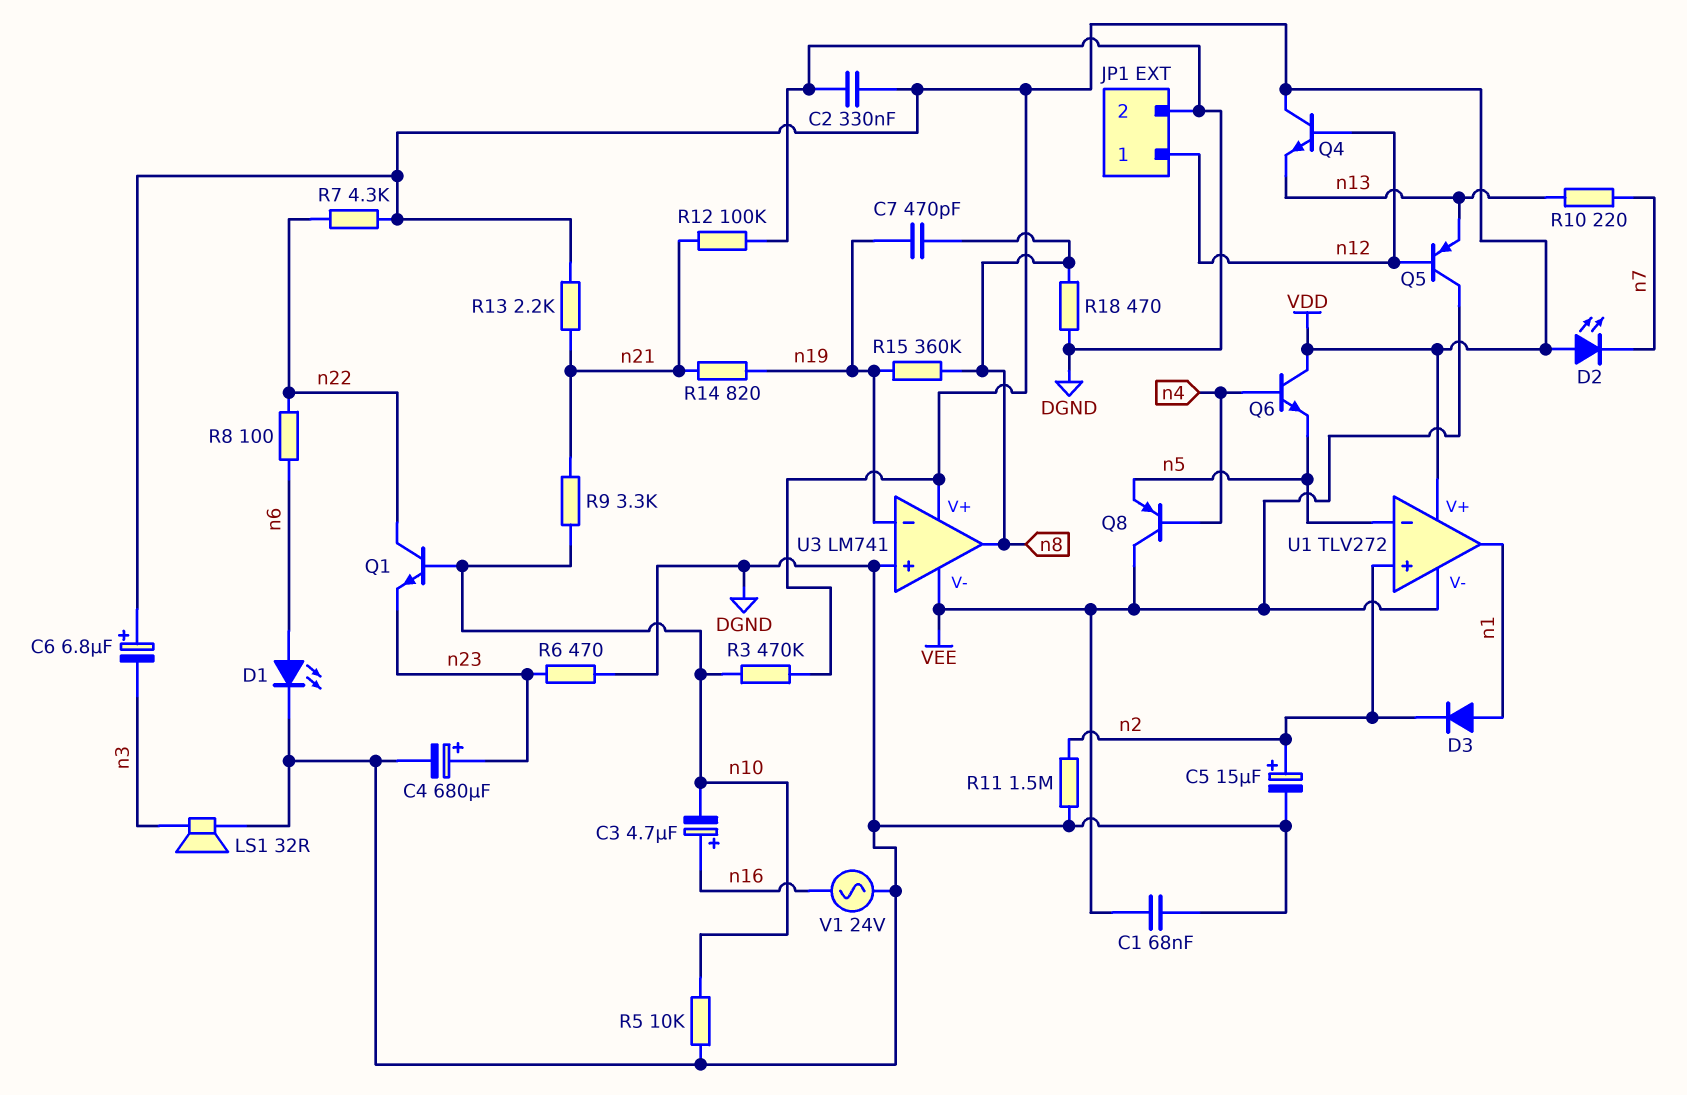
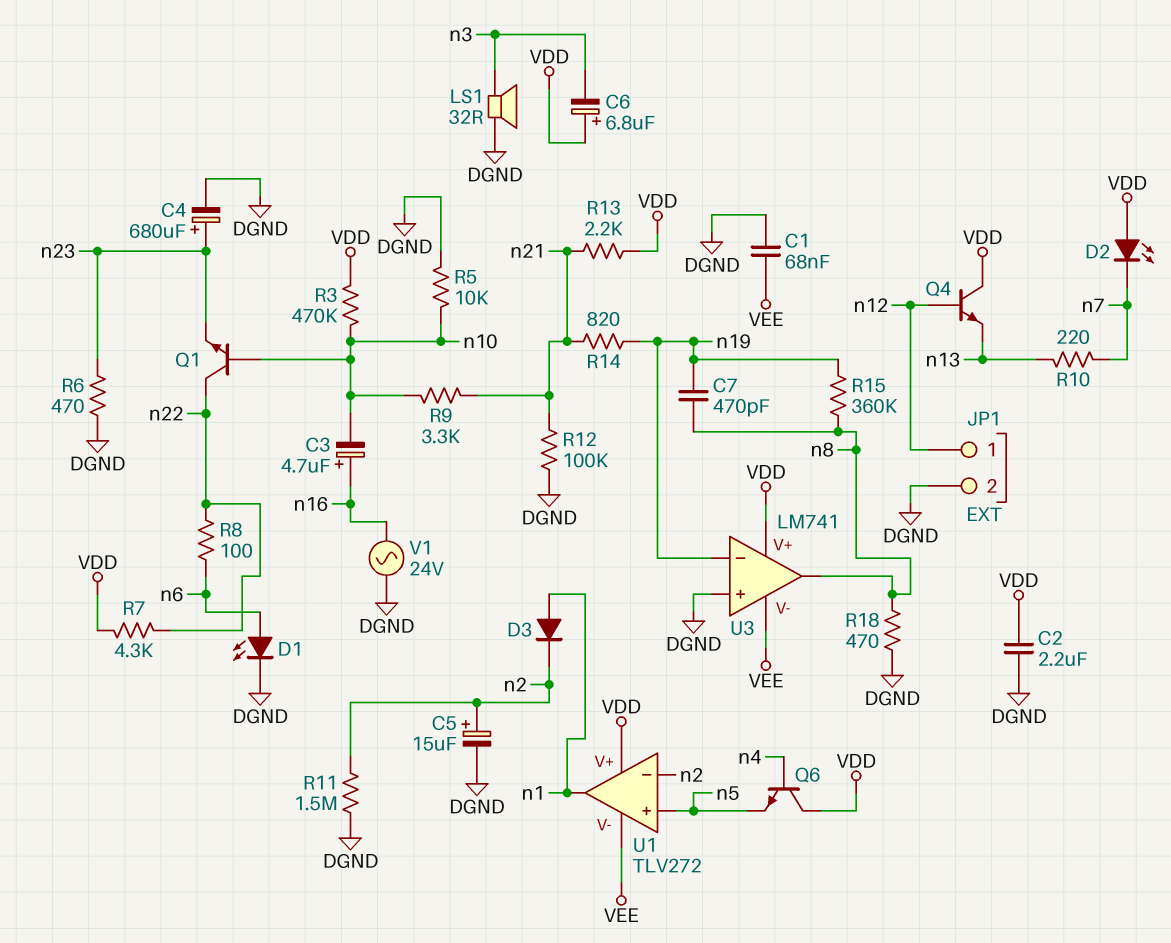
C2: 330nF (DGND, VDD) -> 2.2uF (DGND, VDD)
Q5: PNP (B n12, C VEE, E n13) -> none
Q8: PNP (B n4, C VEE, E n5) -> none
U1 pin in+: n2 -> n5
U1 pin in-: n5 -> n2

